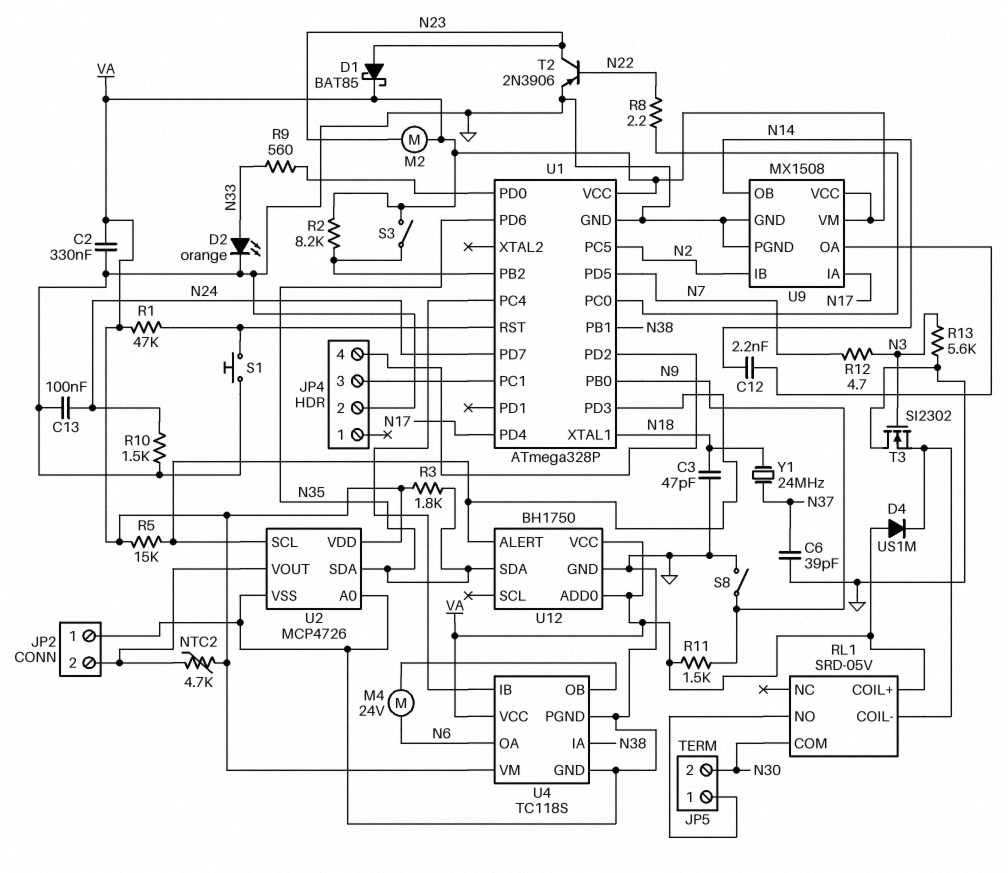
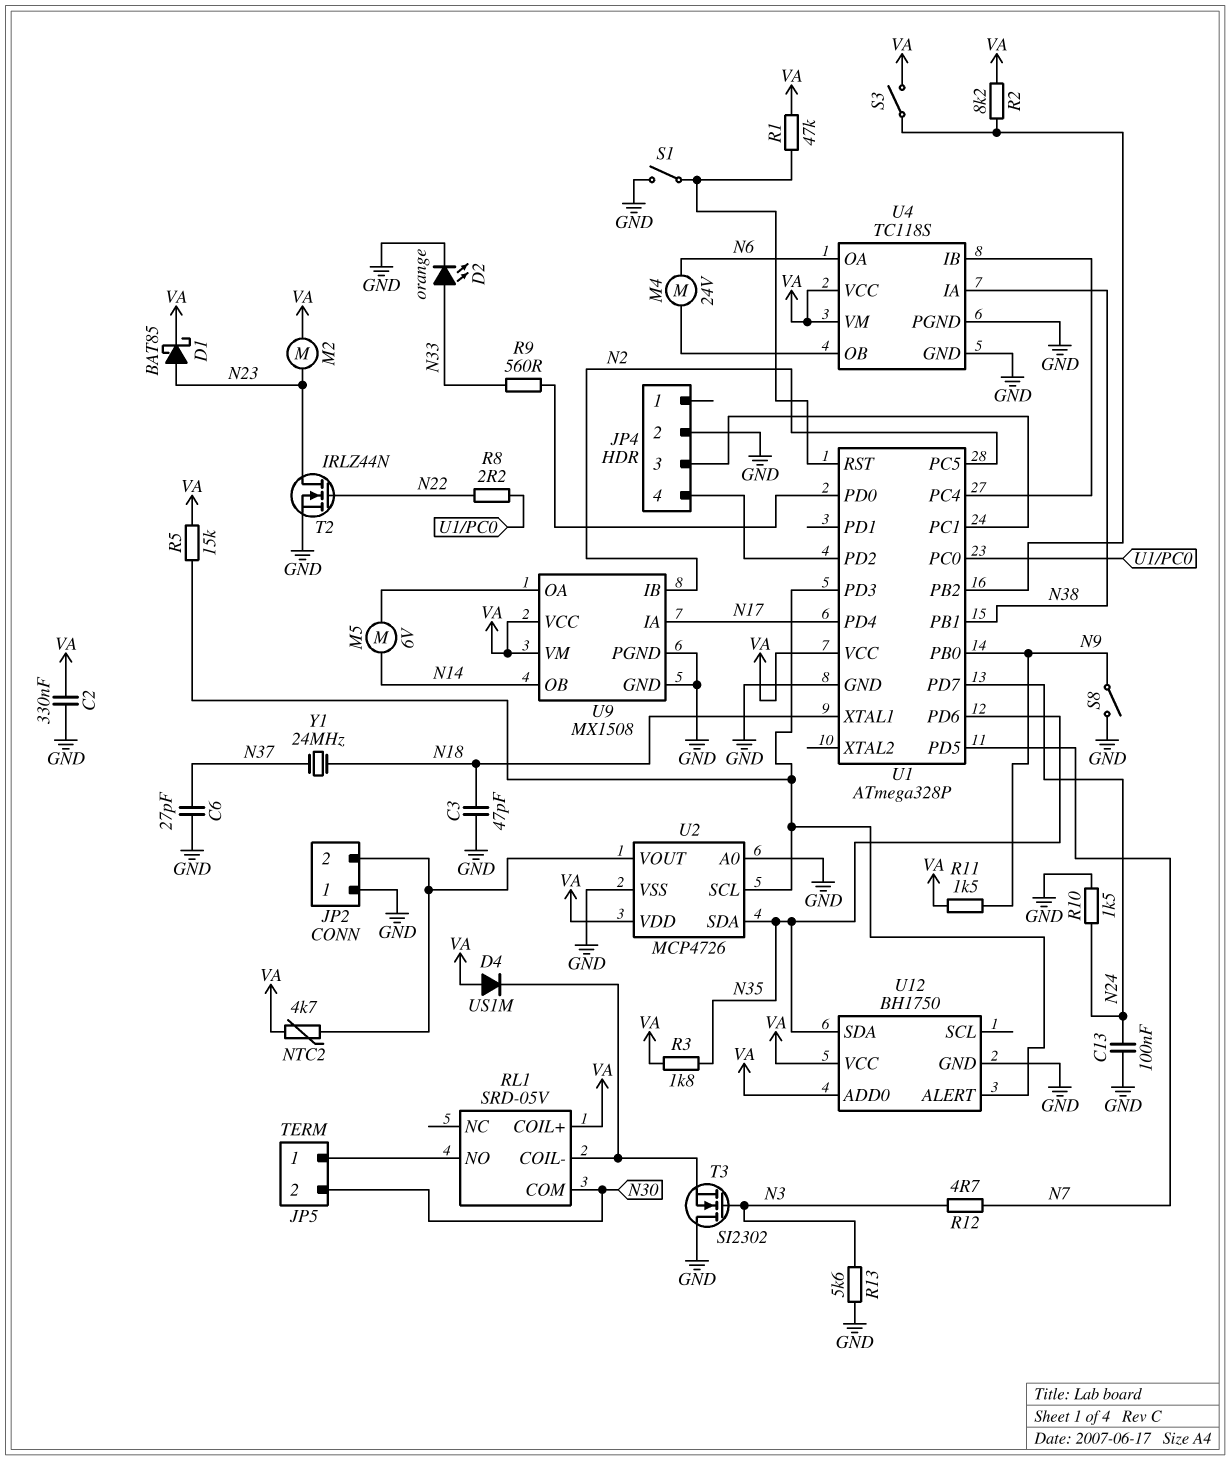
C6: 39pF (GND, N37) -> 27pF (GND, N37)
C12: 2.2nF (N14, U9/OA) -> none
M5: none -> motor 6V (N14, U9/OA)
S1: button (GND, U1/RST) -> switch (GND, U1/RST)
T2: PNP 2N3906 (B N22, C N23, E GND) -> NMOS IRLZ44N (G N22, D N23, S GND)

